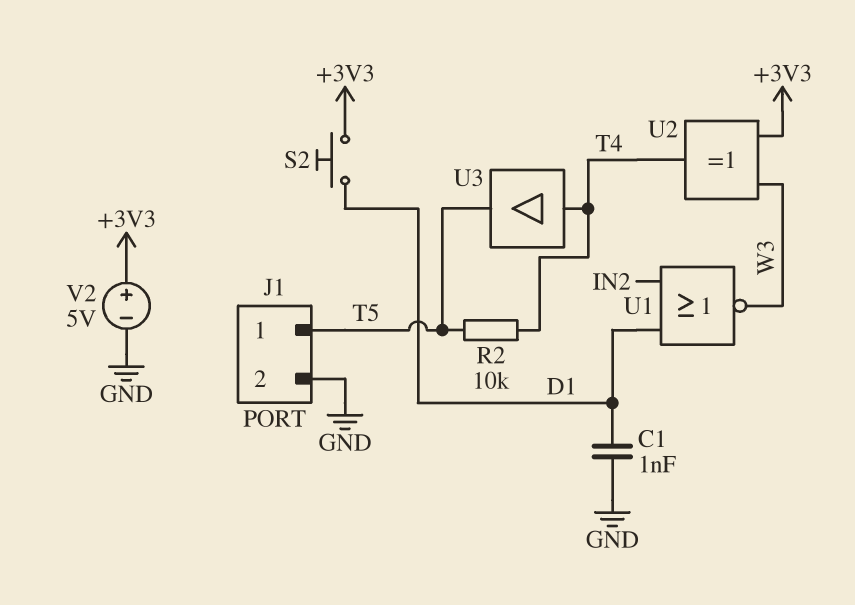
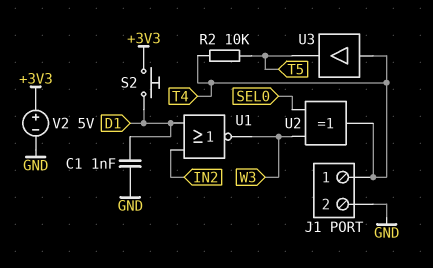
J1 pin 1: T5 -> T4
U2: XOR (in +3V3, in W3, out T4) -> XOR (in SEL0, in W3, out T4)

